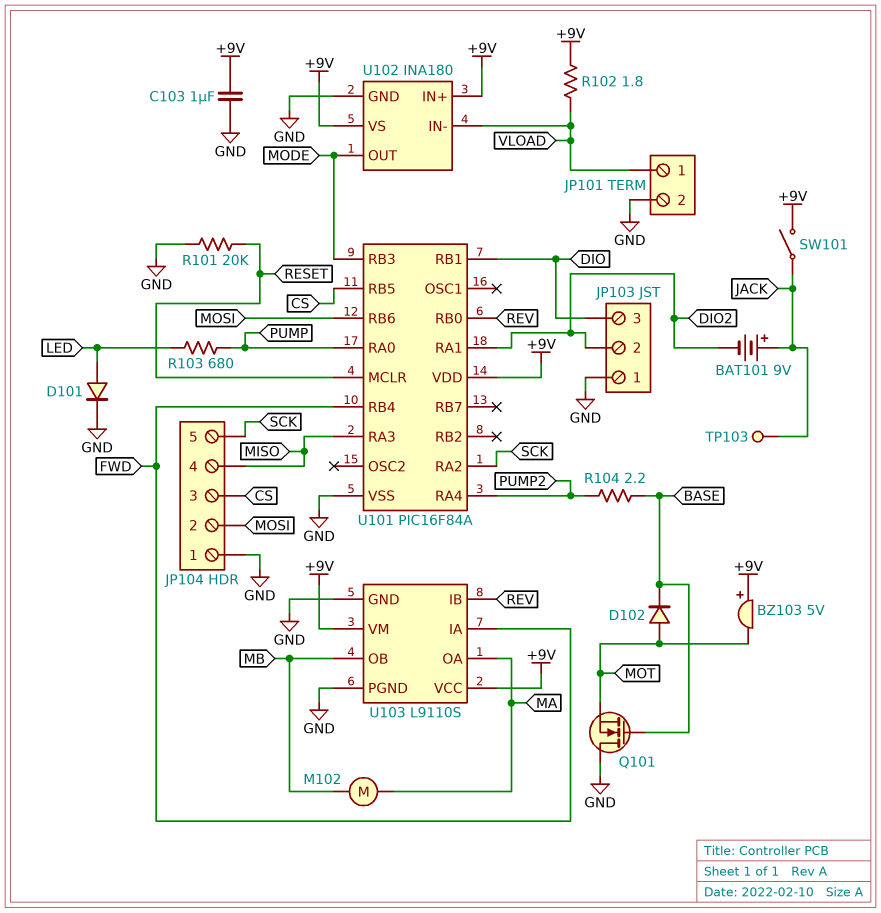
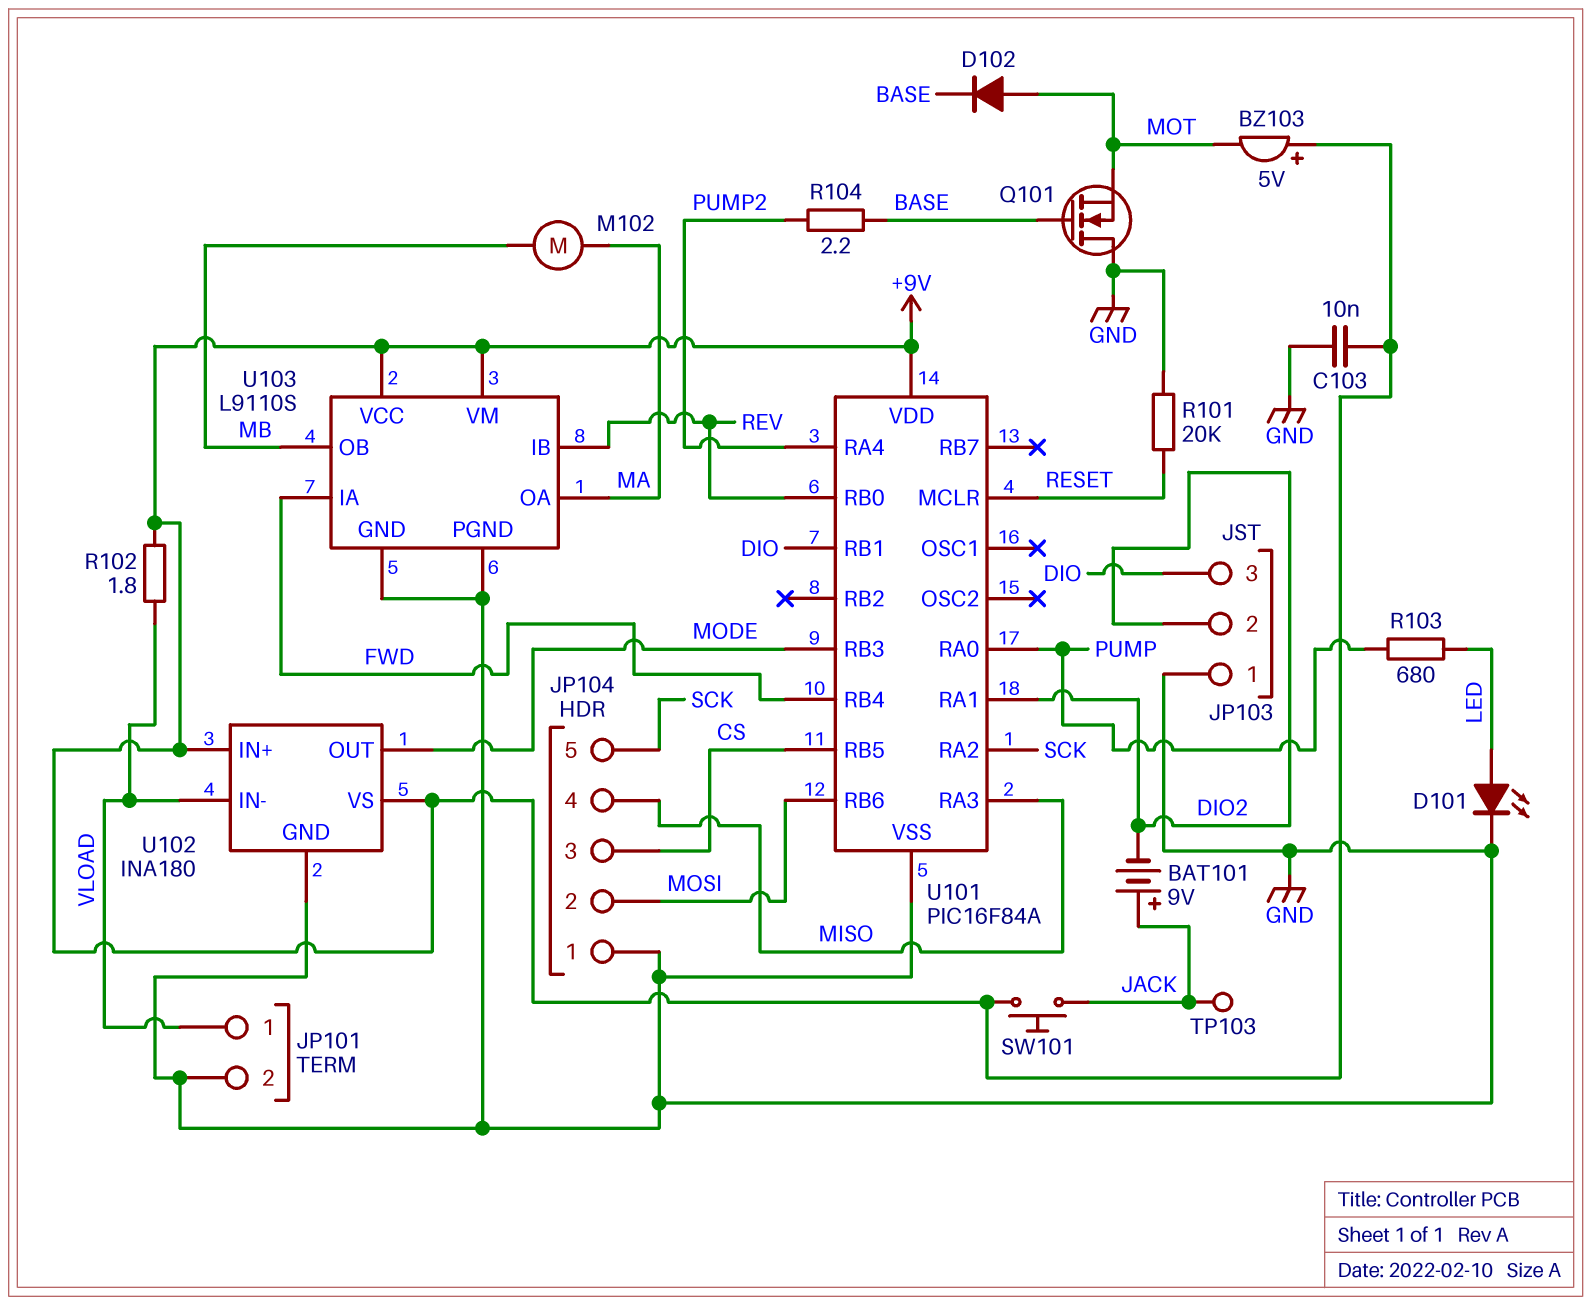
C103: 1uF (+9V, GND) -> 10nF (+9V, GND)
D101: diode (A LED, K GND) -> LED (A LED, K GND)
SW101: switch (+9V, JACK) -> button (+9V, JACK)

